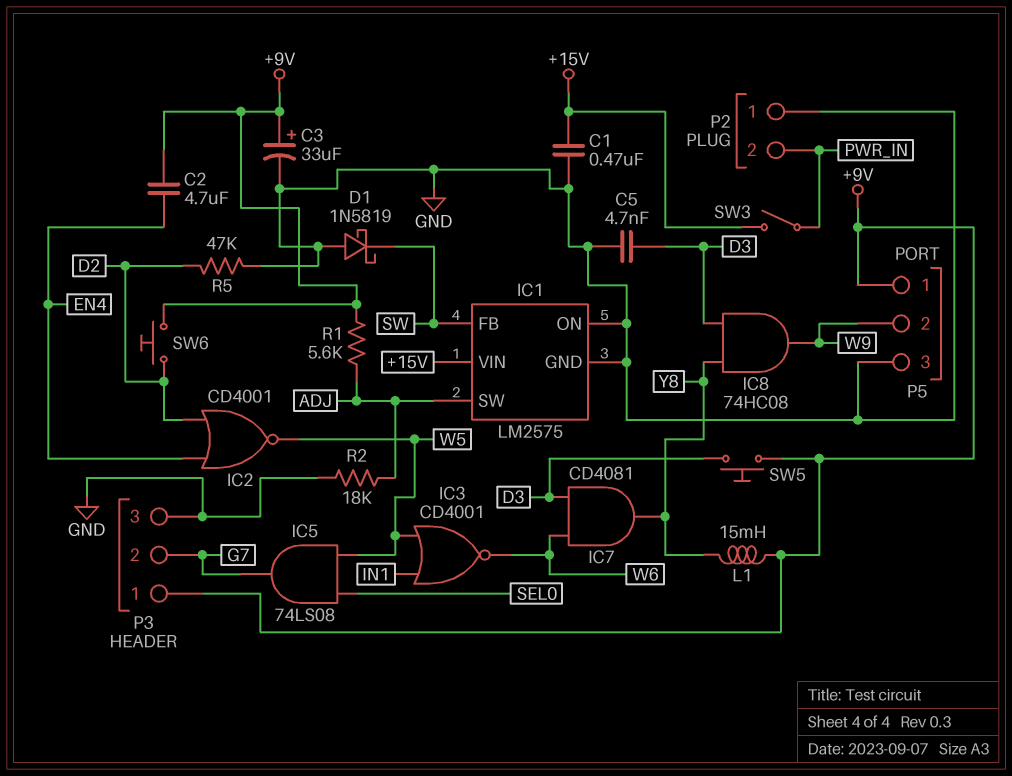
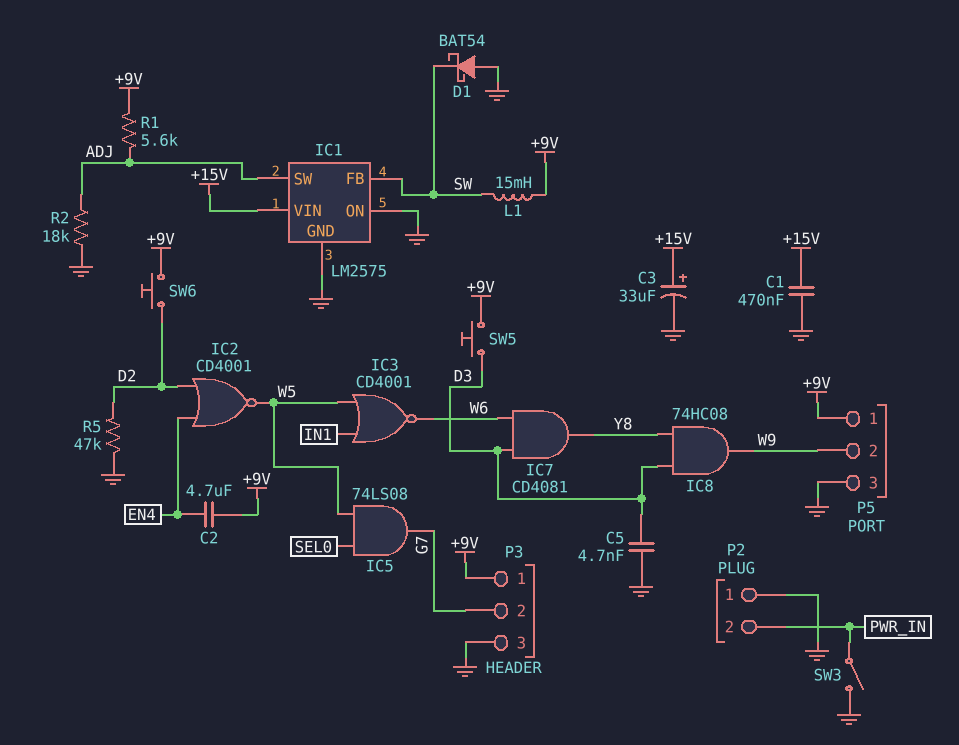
C3: 33uF (plus +9V, minus GND) -> 33uF (plus +15V, minus GND)
D1: schottky 1N5819 (A GND, K SW) -> schottky BAT54 (A GND, K SW)
L1: 15mH (+9V, Y8) -> 15mH (+9V, SW)
SW3: switch (+15V, PWR_IN) -> switch (GND, PWR_IN)

